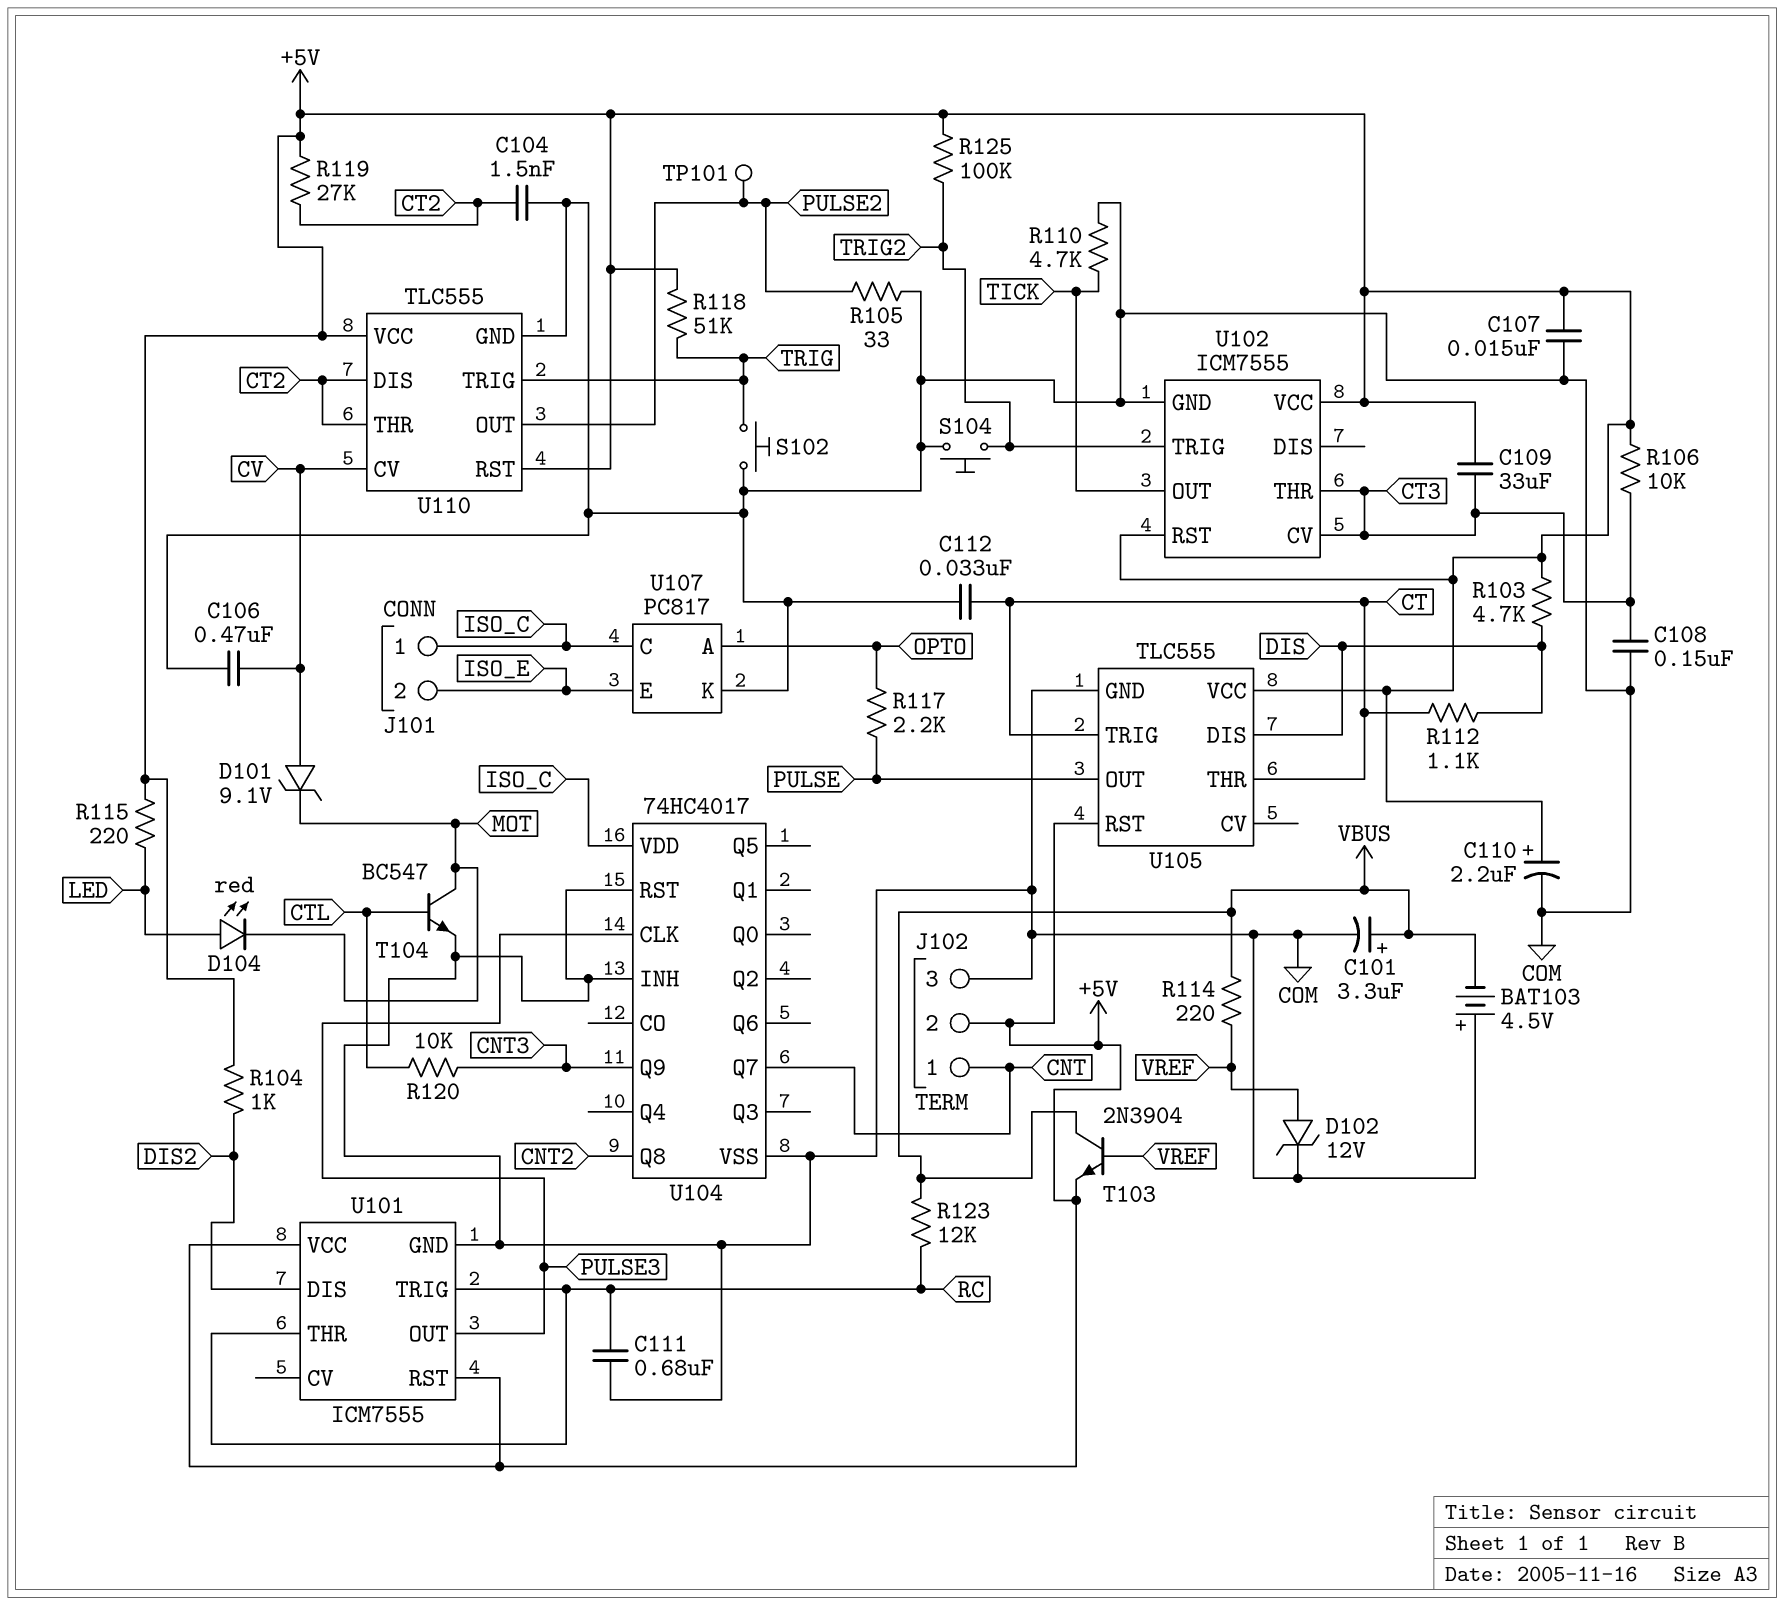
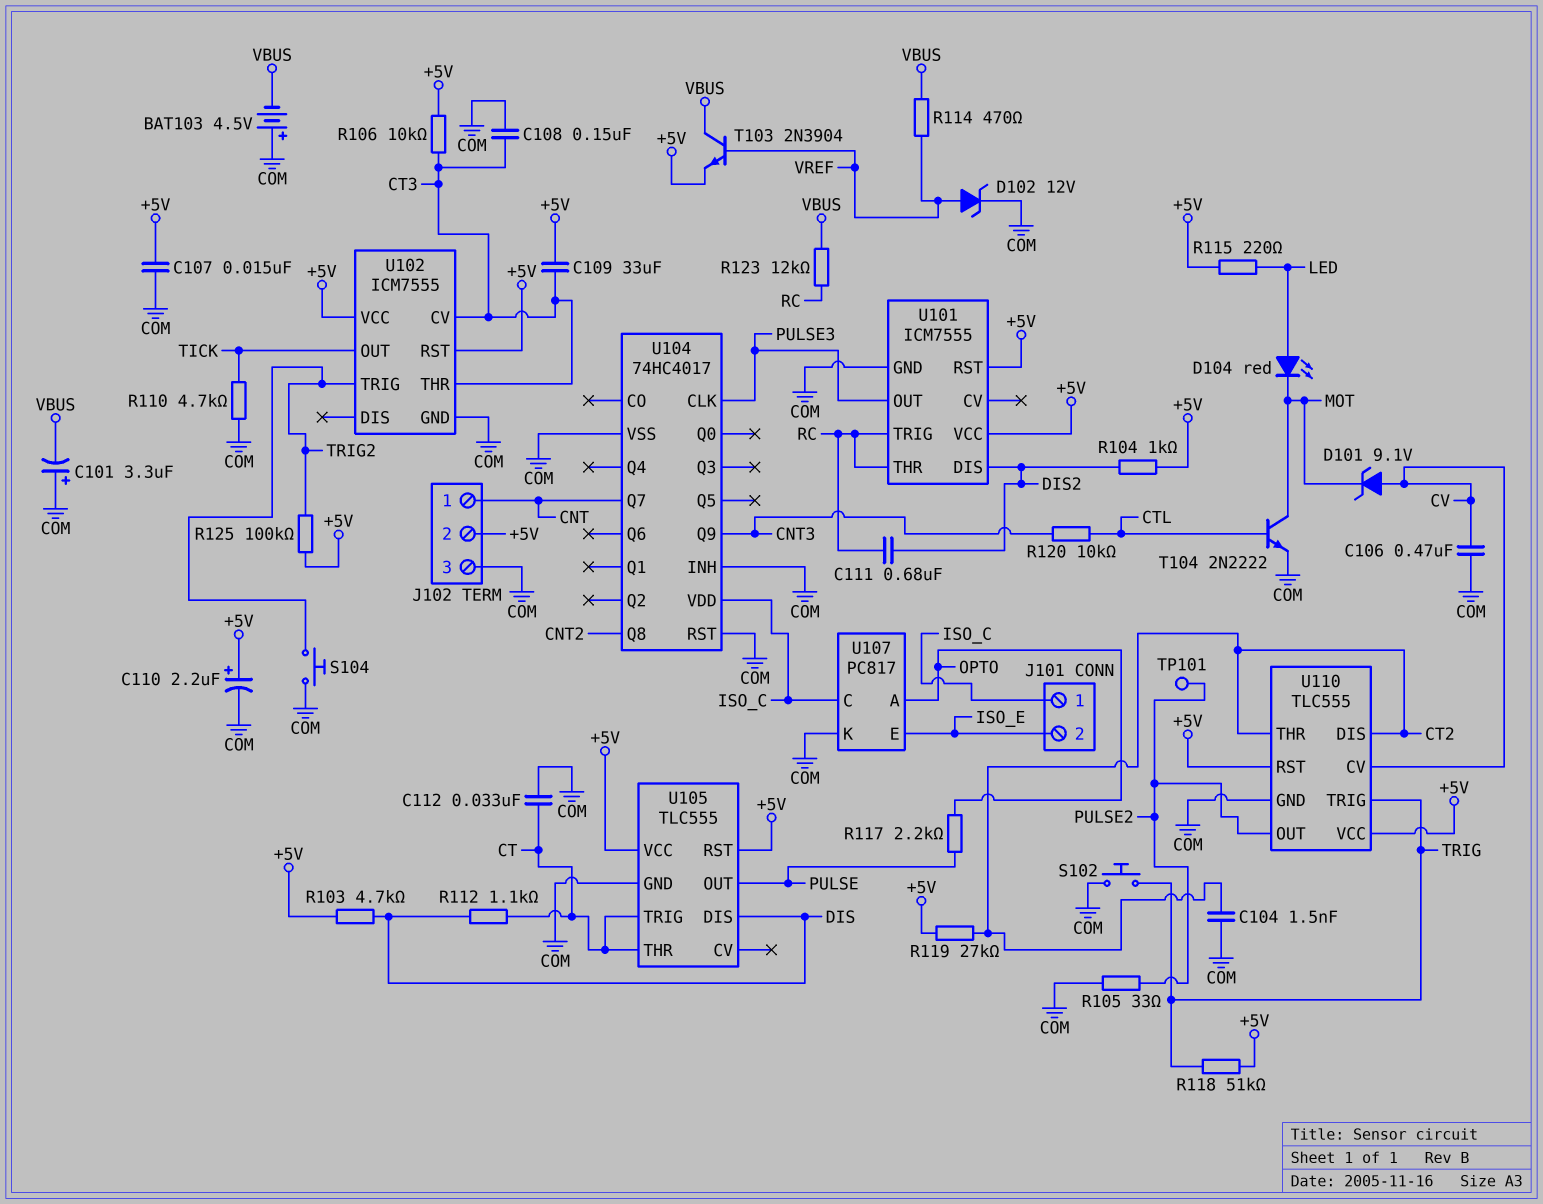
C101: 3.3uF (plus VBUS, minus COM) -> 3.3uF (plus COM, minus VBUS)
C111: 680nF (COM, RC) -> 680nF (DIS2, RC)
R114: 220 (VBUS, VREF) -> 470 (VBUS, VREF)
T104: NPN BC547 (B CTL, C MOT, E COM) -> NPN 2N2222 (B CTL, C MOT, E COM)

